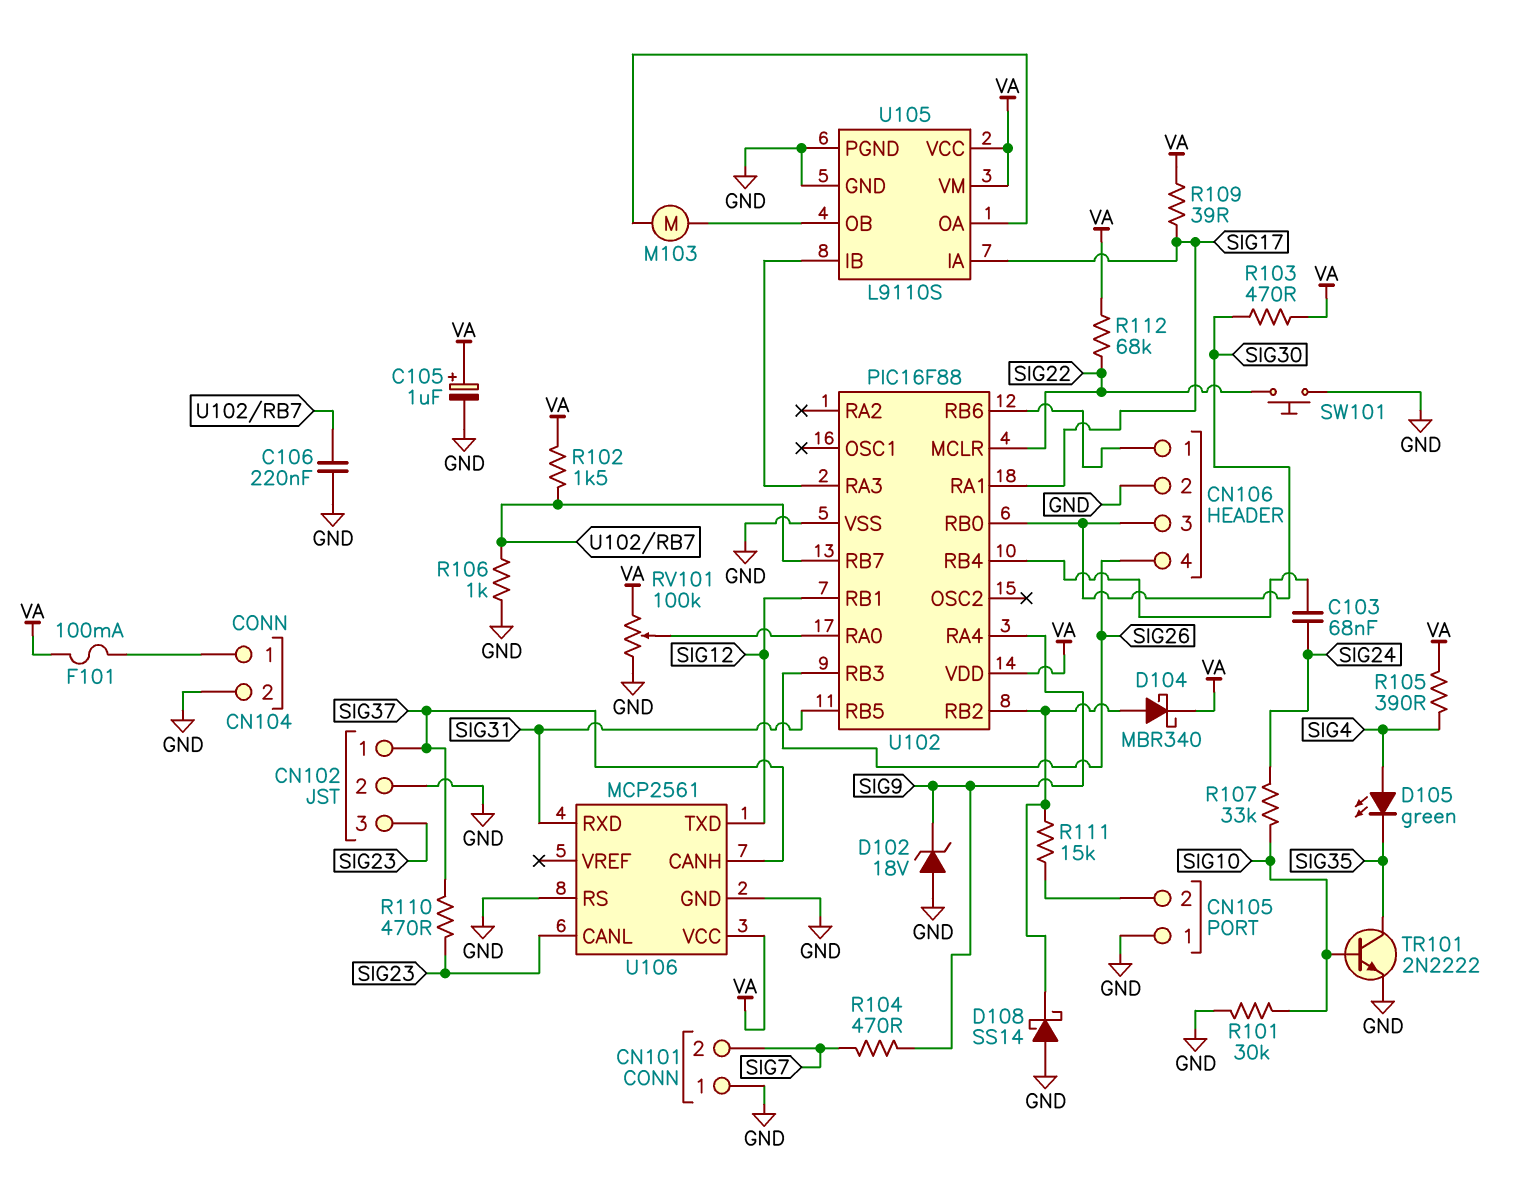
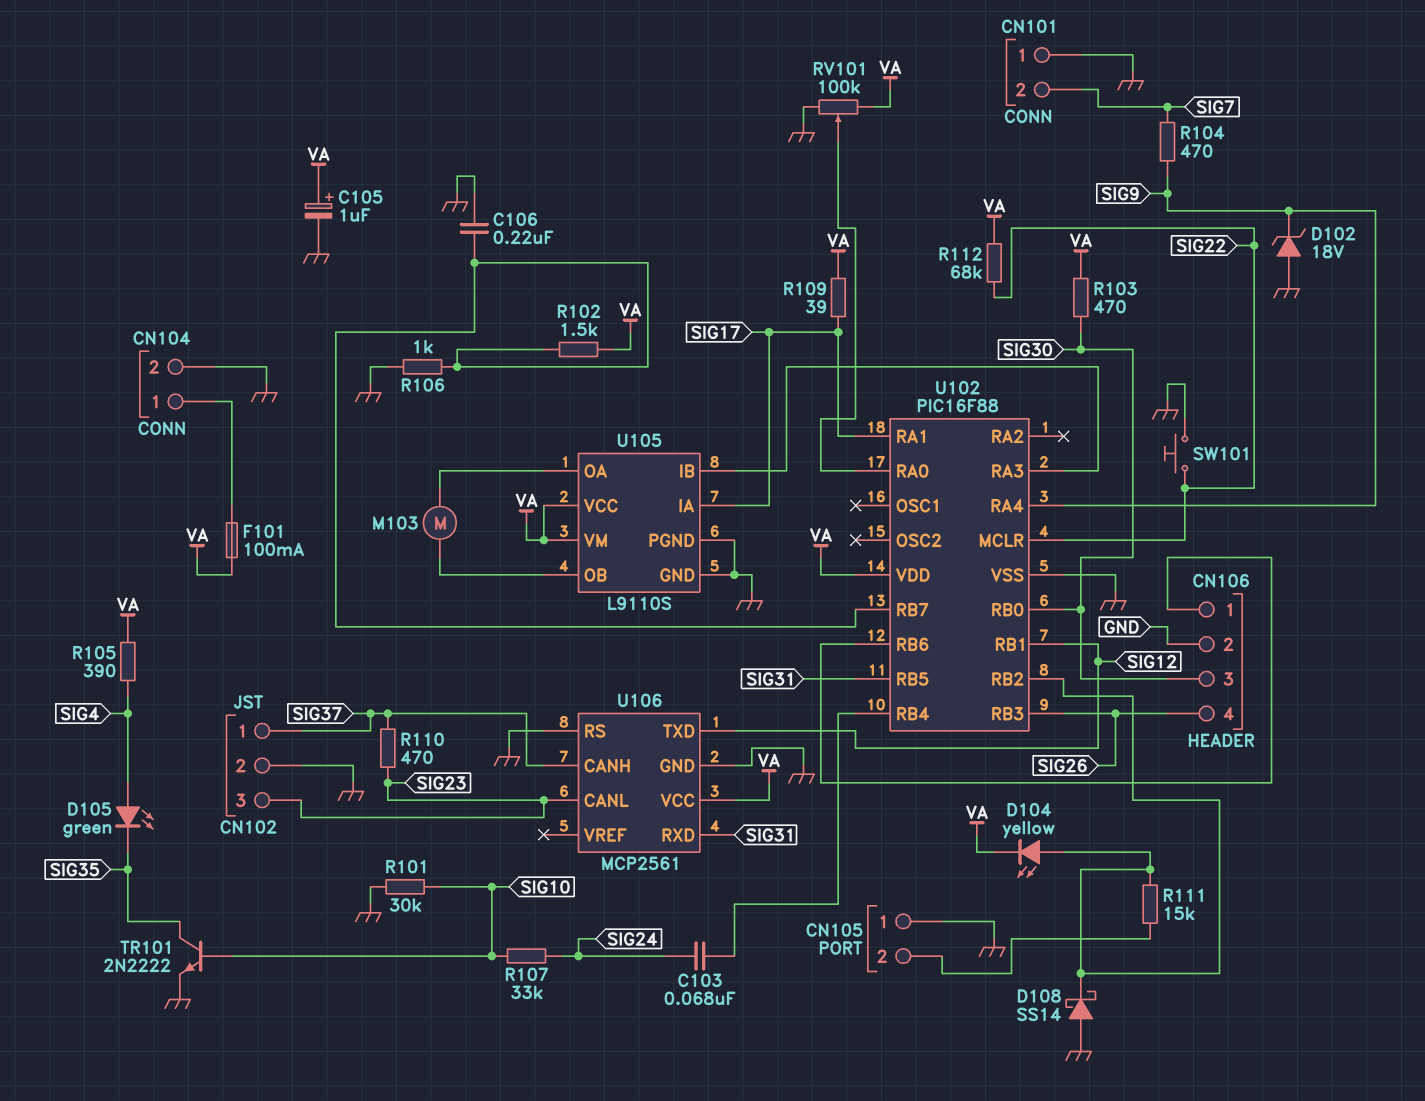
D104: schottky MBR340 (A U102/RB2, K VA) -> LED yellow (A U102/RB2, K VA)

